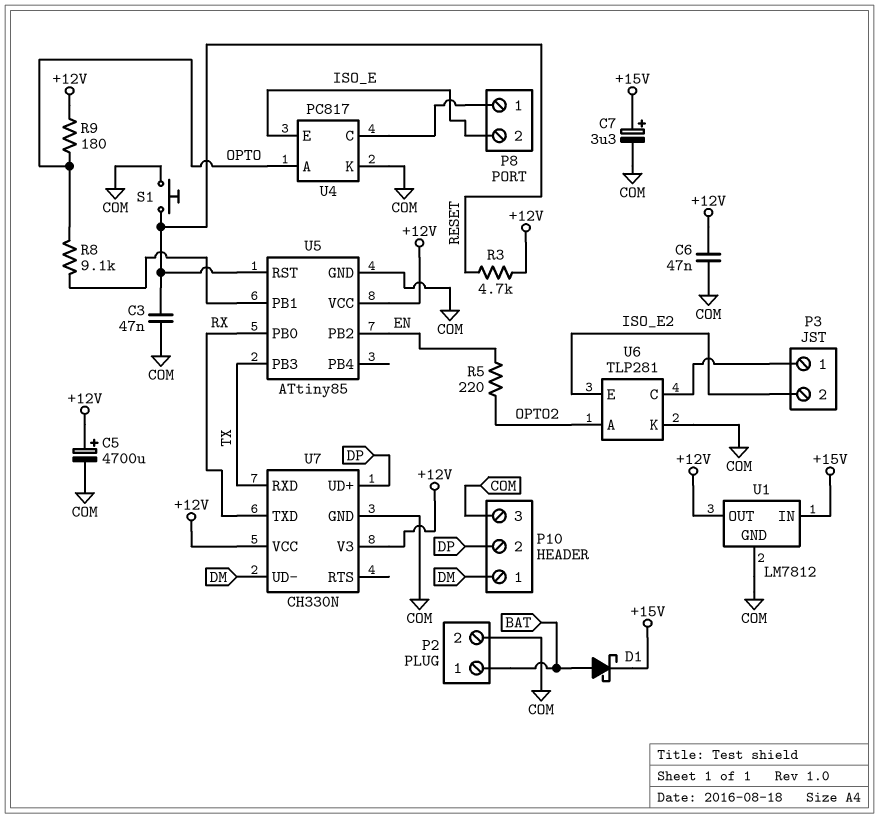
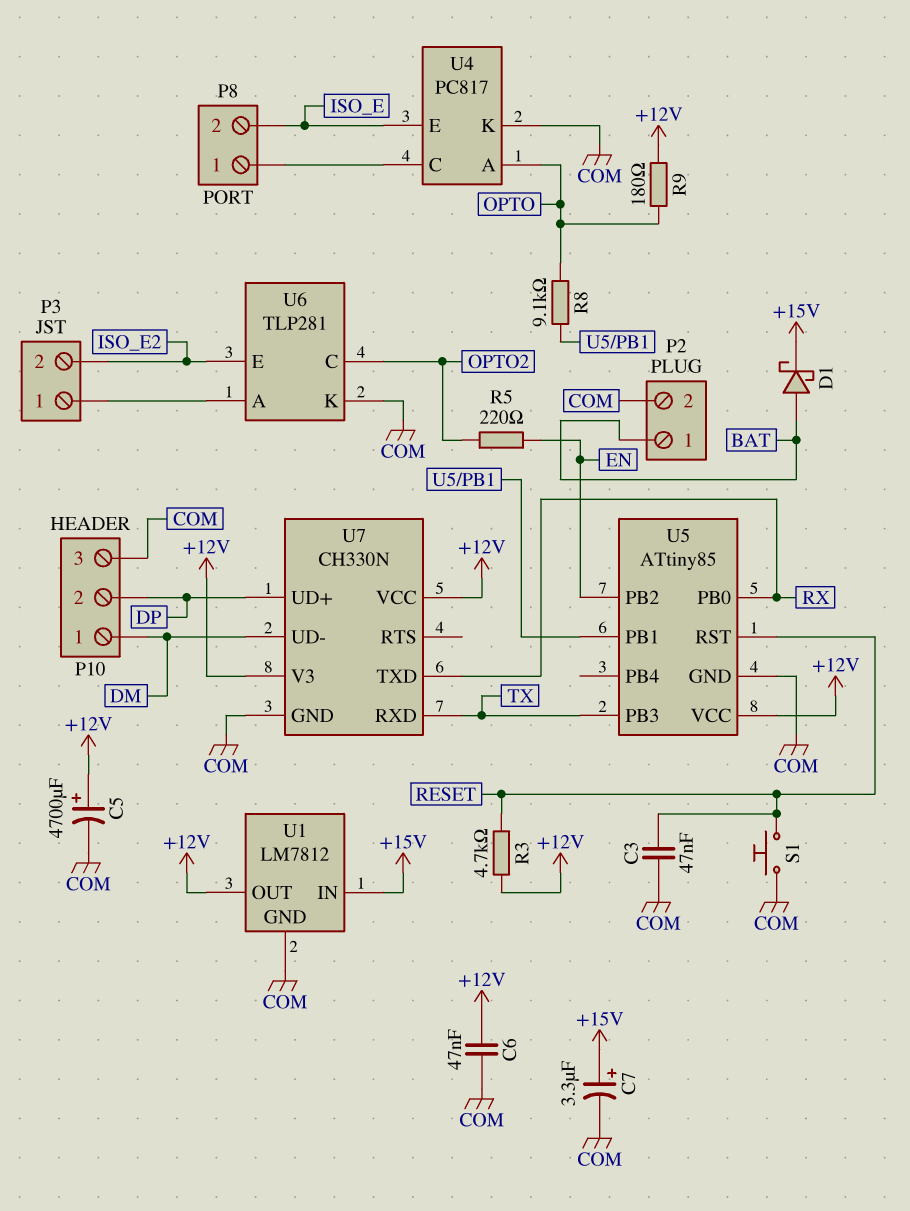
U6 pin A: OPTO2 -> P3/1
U6 pin C: P3/1 -> OPTO2

